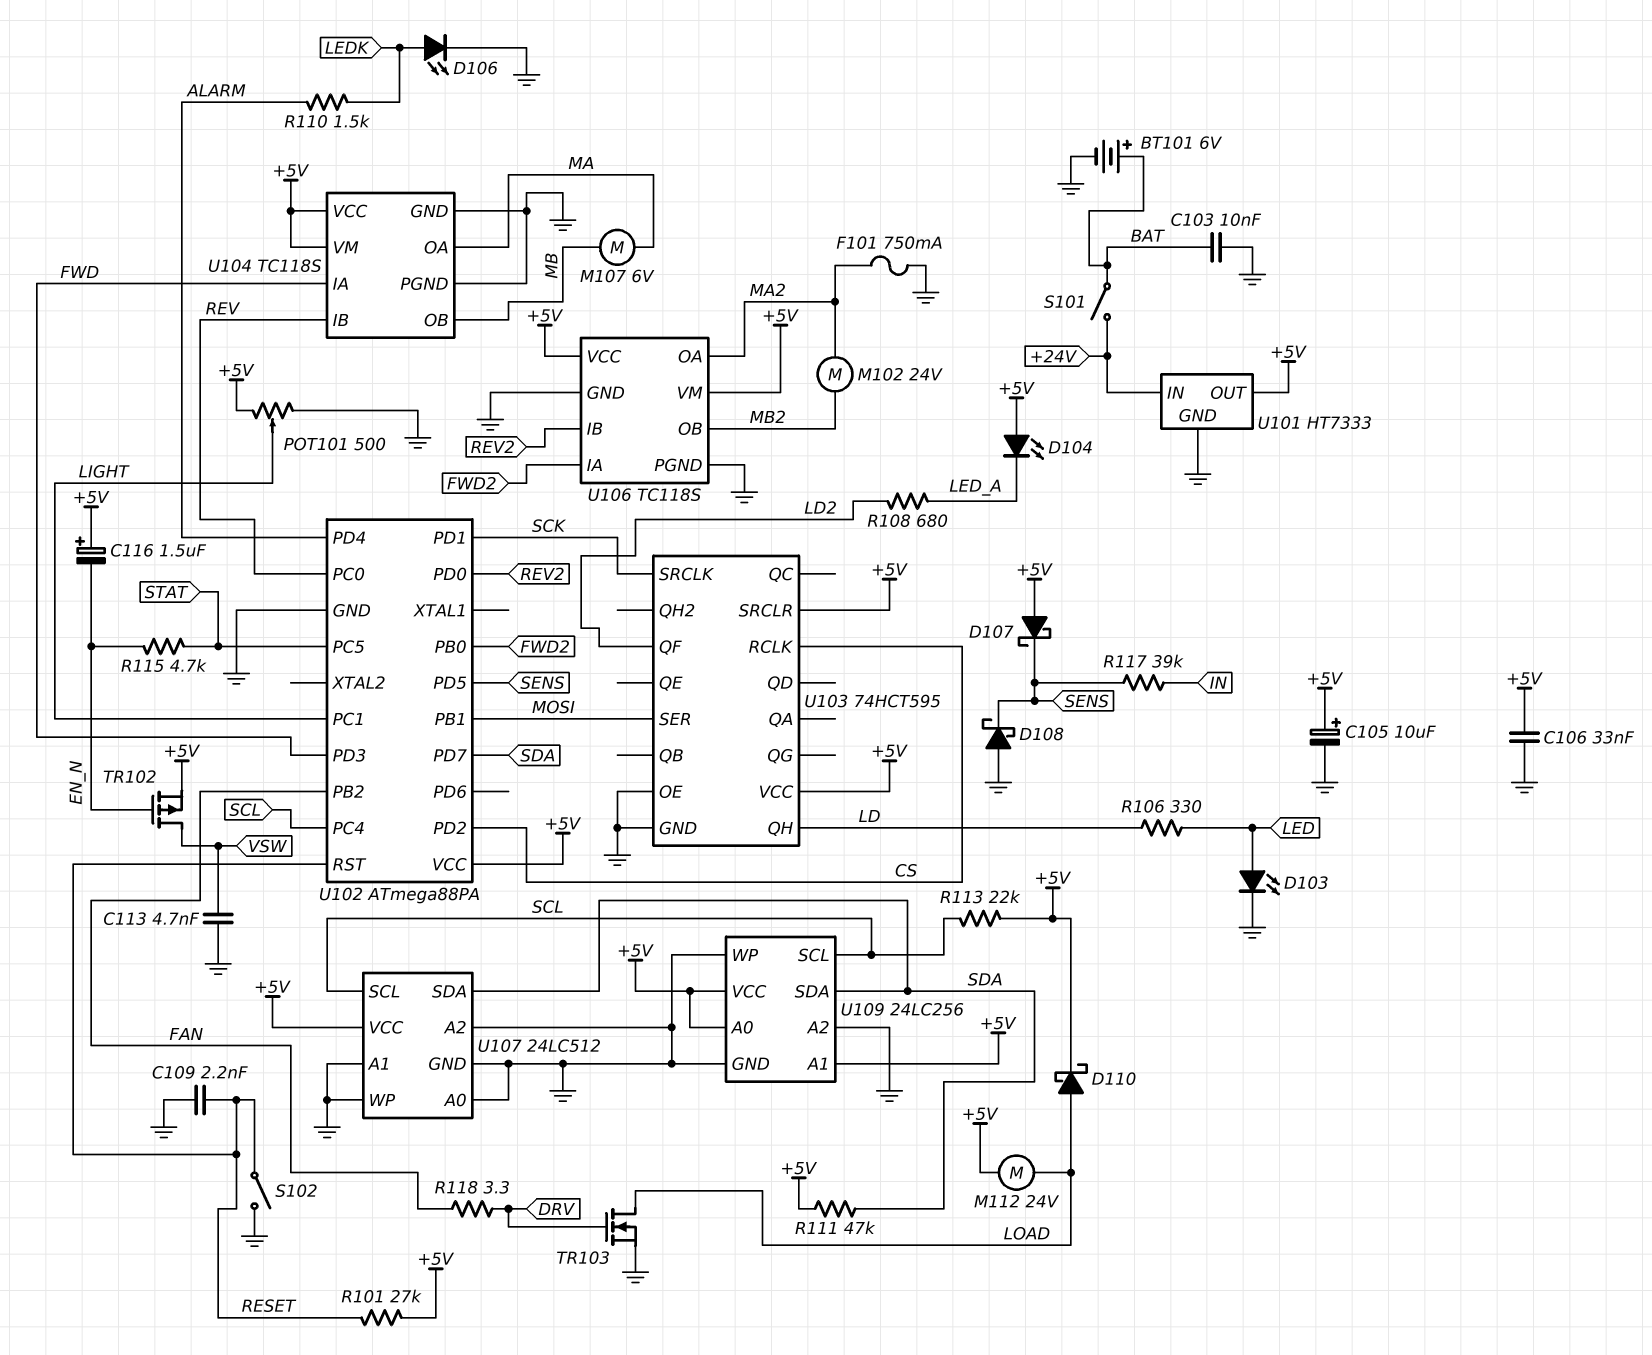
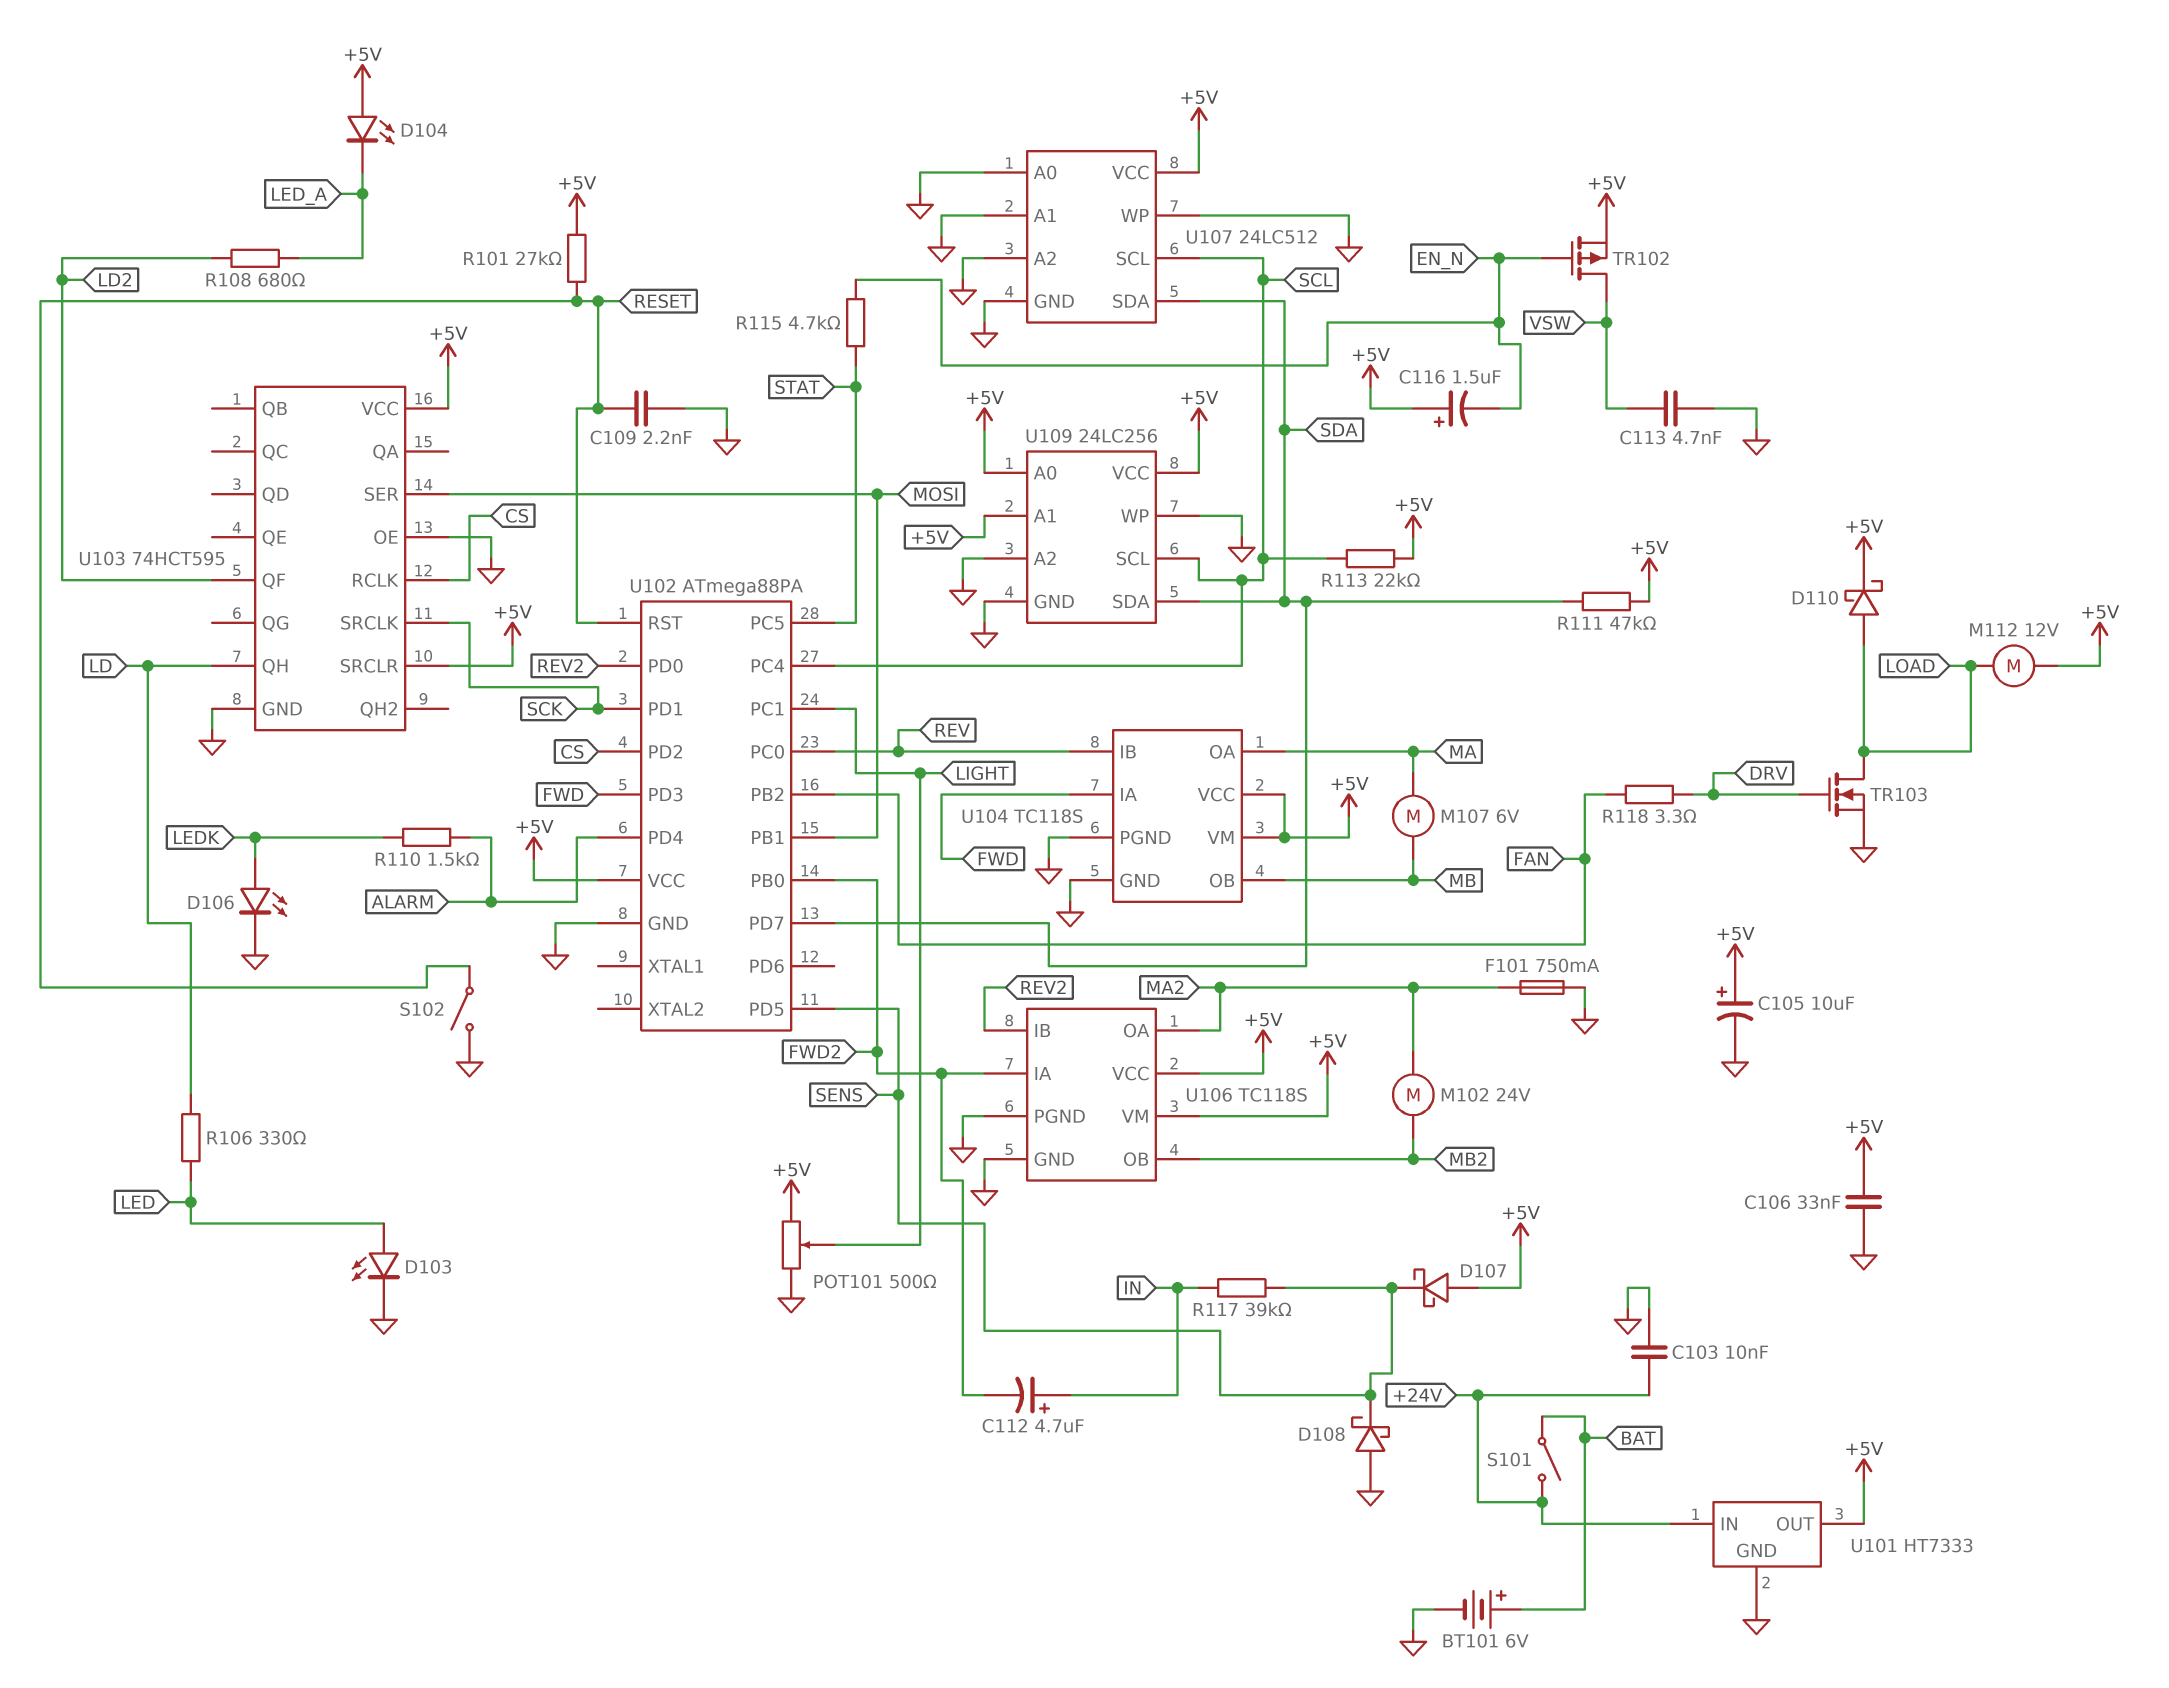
C103: 10nF (BAT, GND) -> 10nF (+24V, GND)
C112: none -> 4.7uF (plus IN, minus FWD2)
M112: motor 24V (+5V, LOAD) -> motor 12V (+5V, LOAD)

